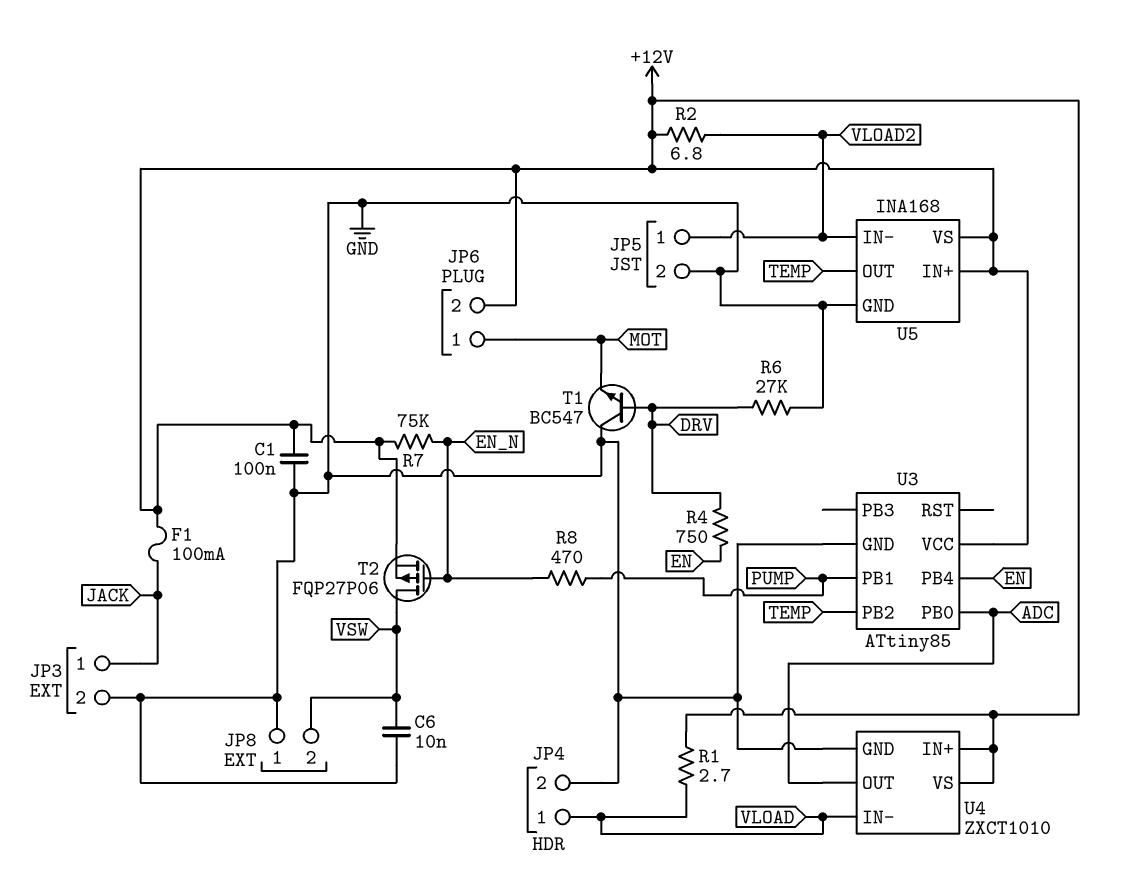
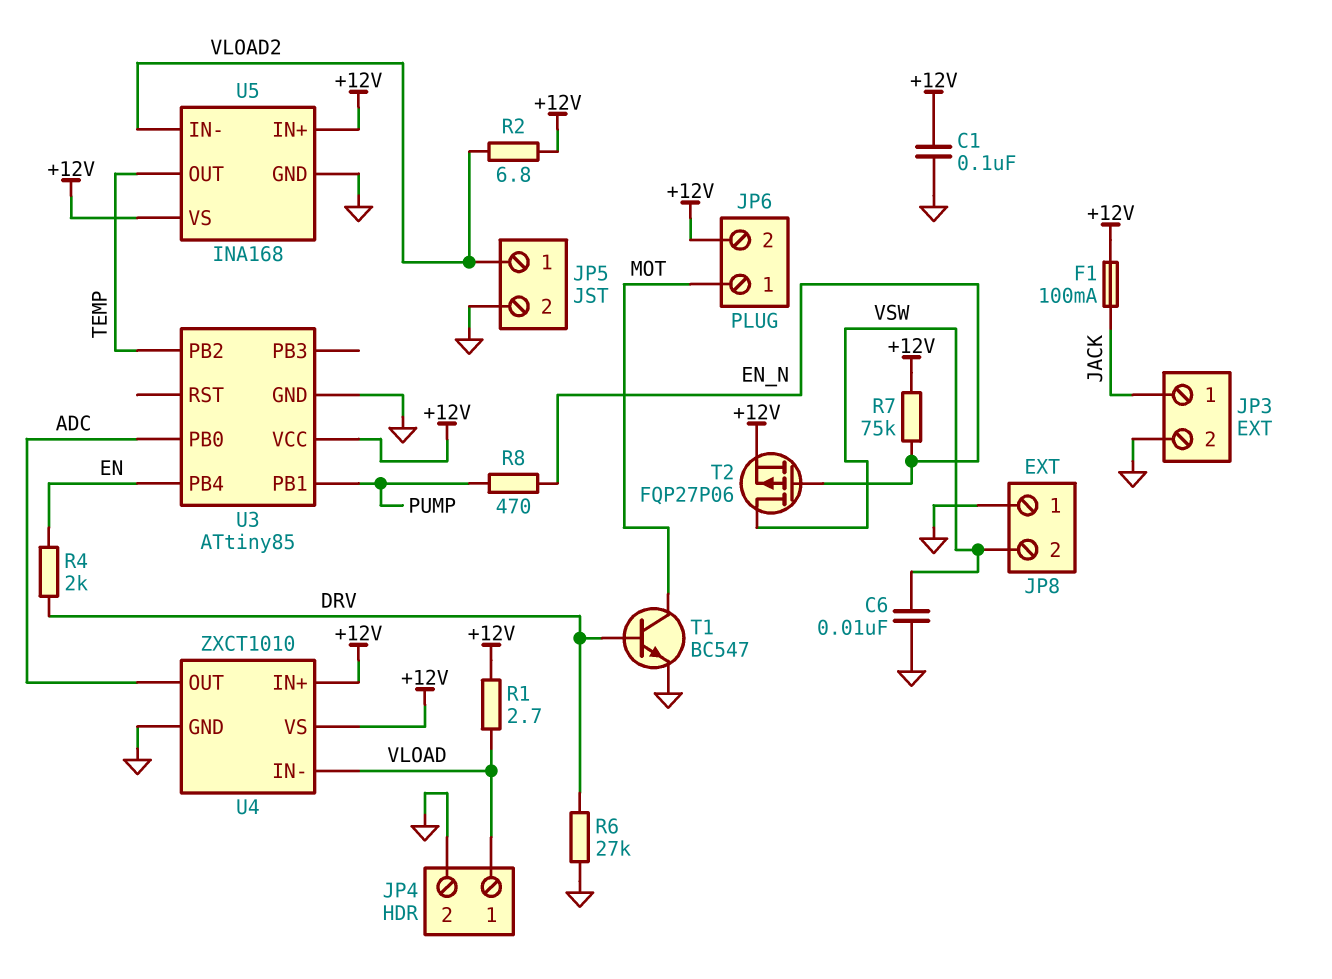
R4: 750 (DRV, EN) -> 2k (DRV, EN)
T1: NPN BC547 (B DRV, C GND, E MOT) -> NPN BC547 (B DRV, C MOT, E GND)

